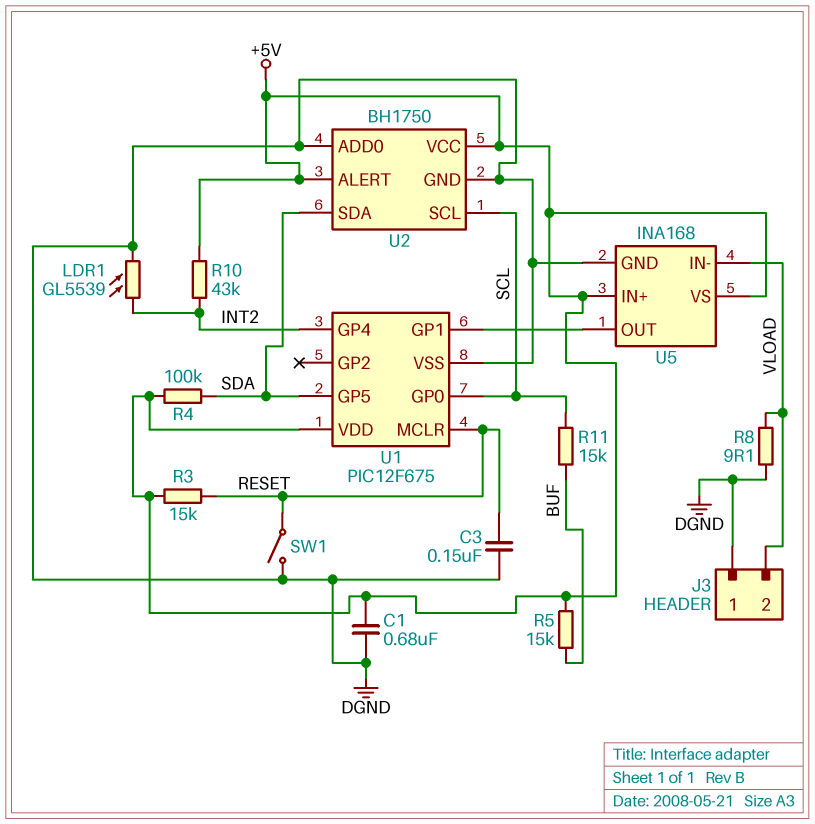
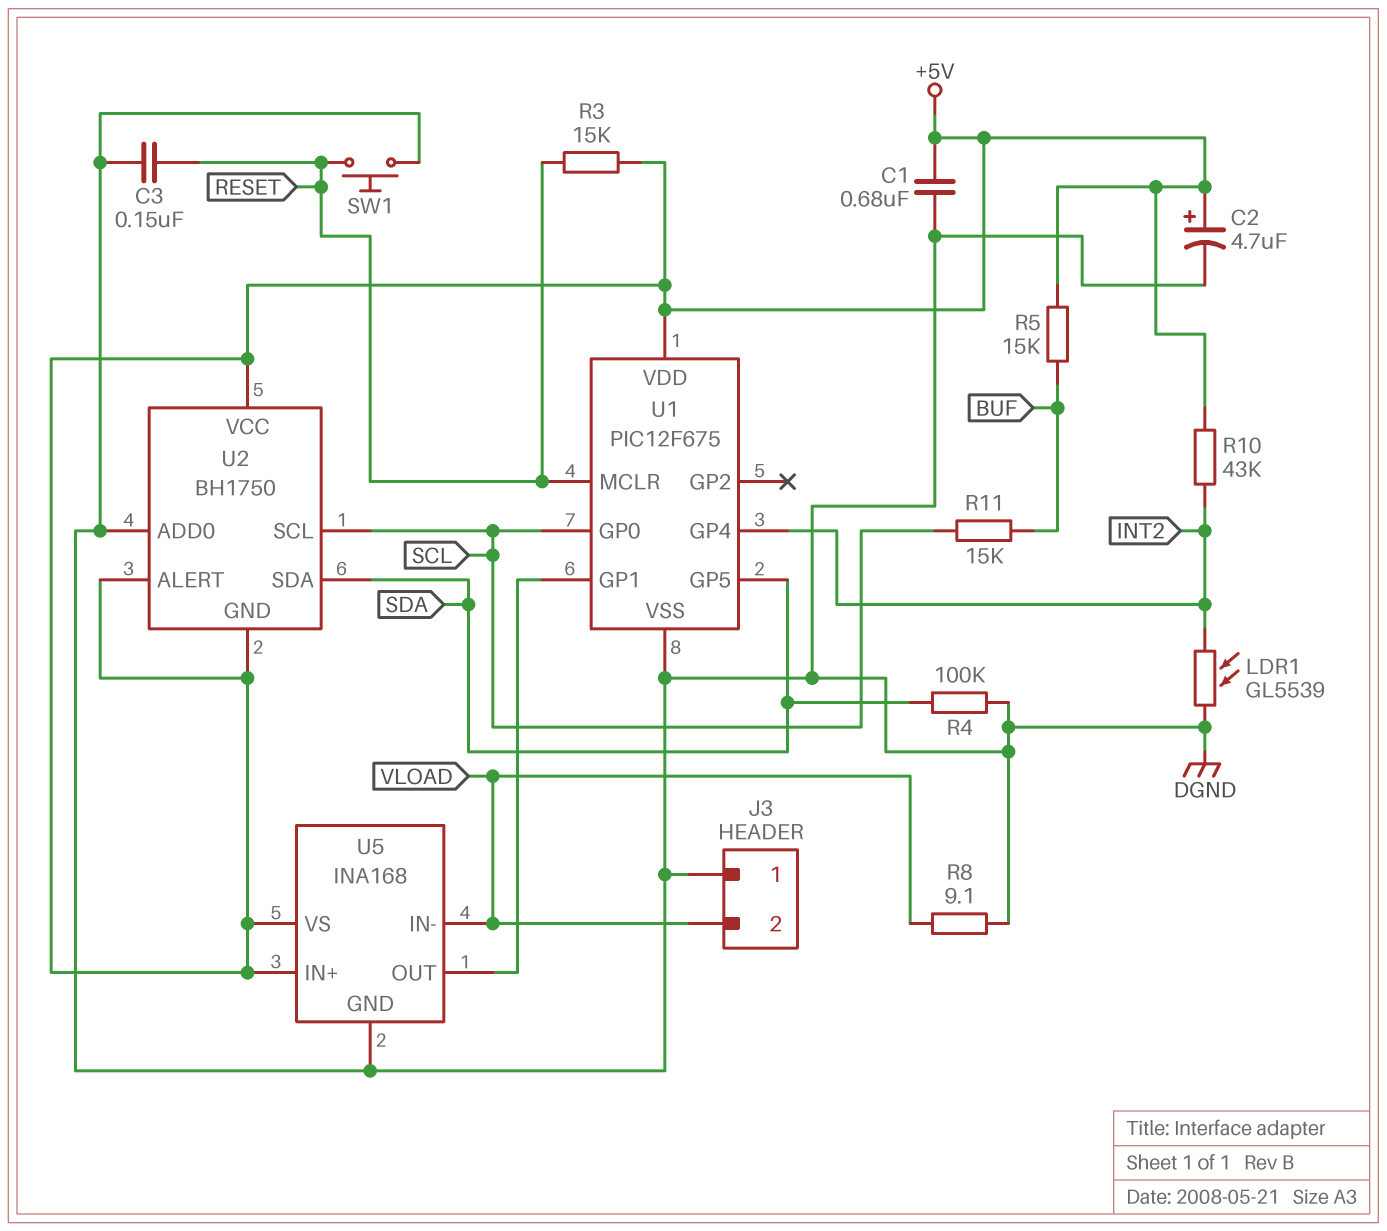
C2: none -> 4.7uF (plus +5V, minus DGND)
R4: 100k (+5V, SDA) -> 100k (DGND, SDA)
SW1: switch (DGND, RESET) -> button (DGND, RESET)
U2 pin GND: DGND -> +5V

